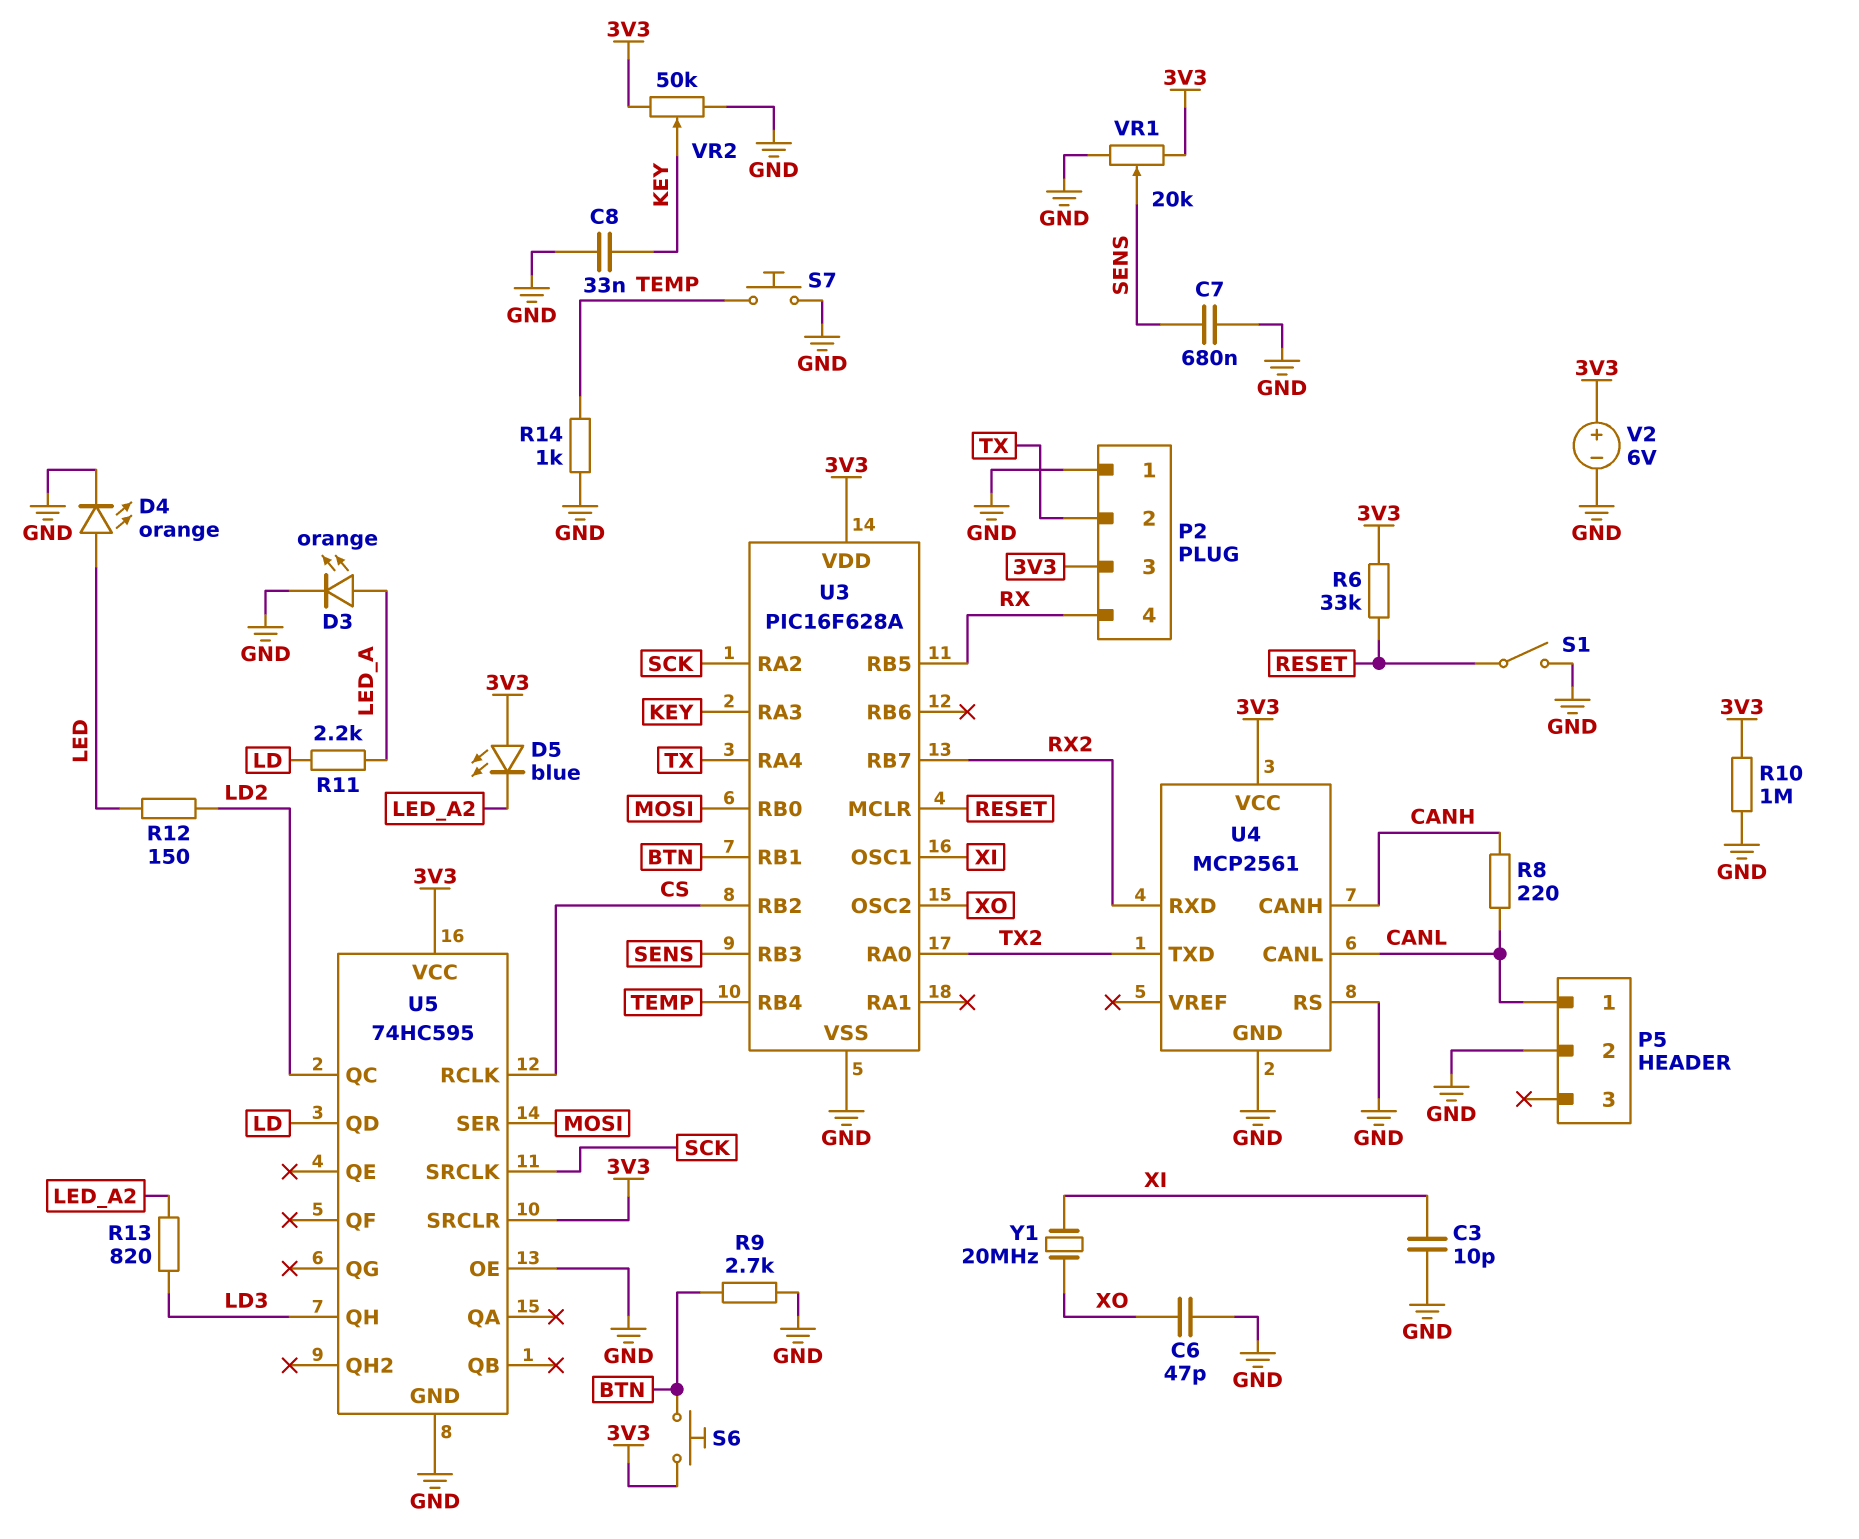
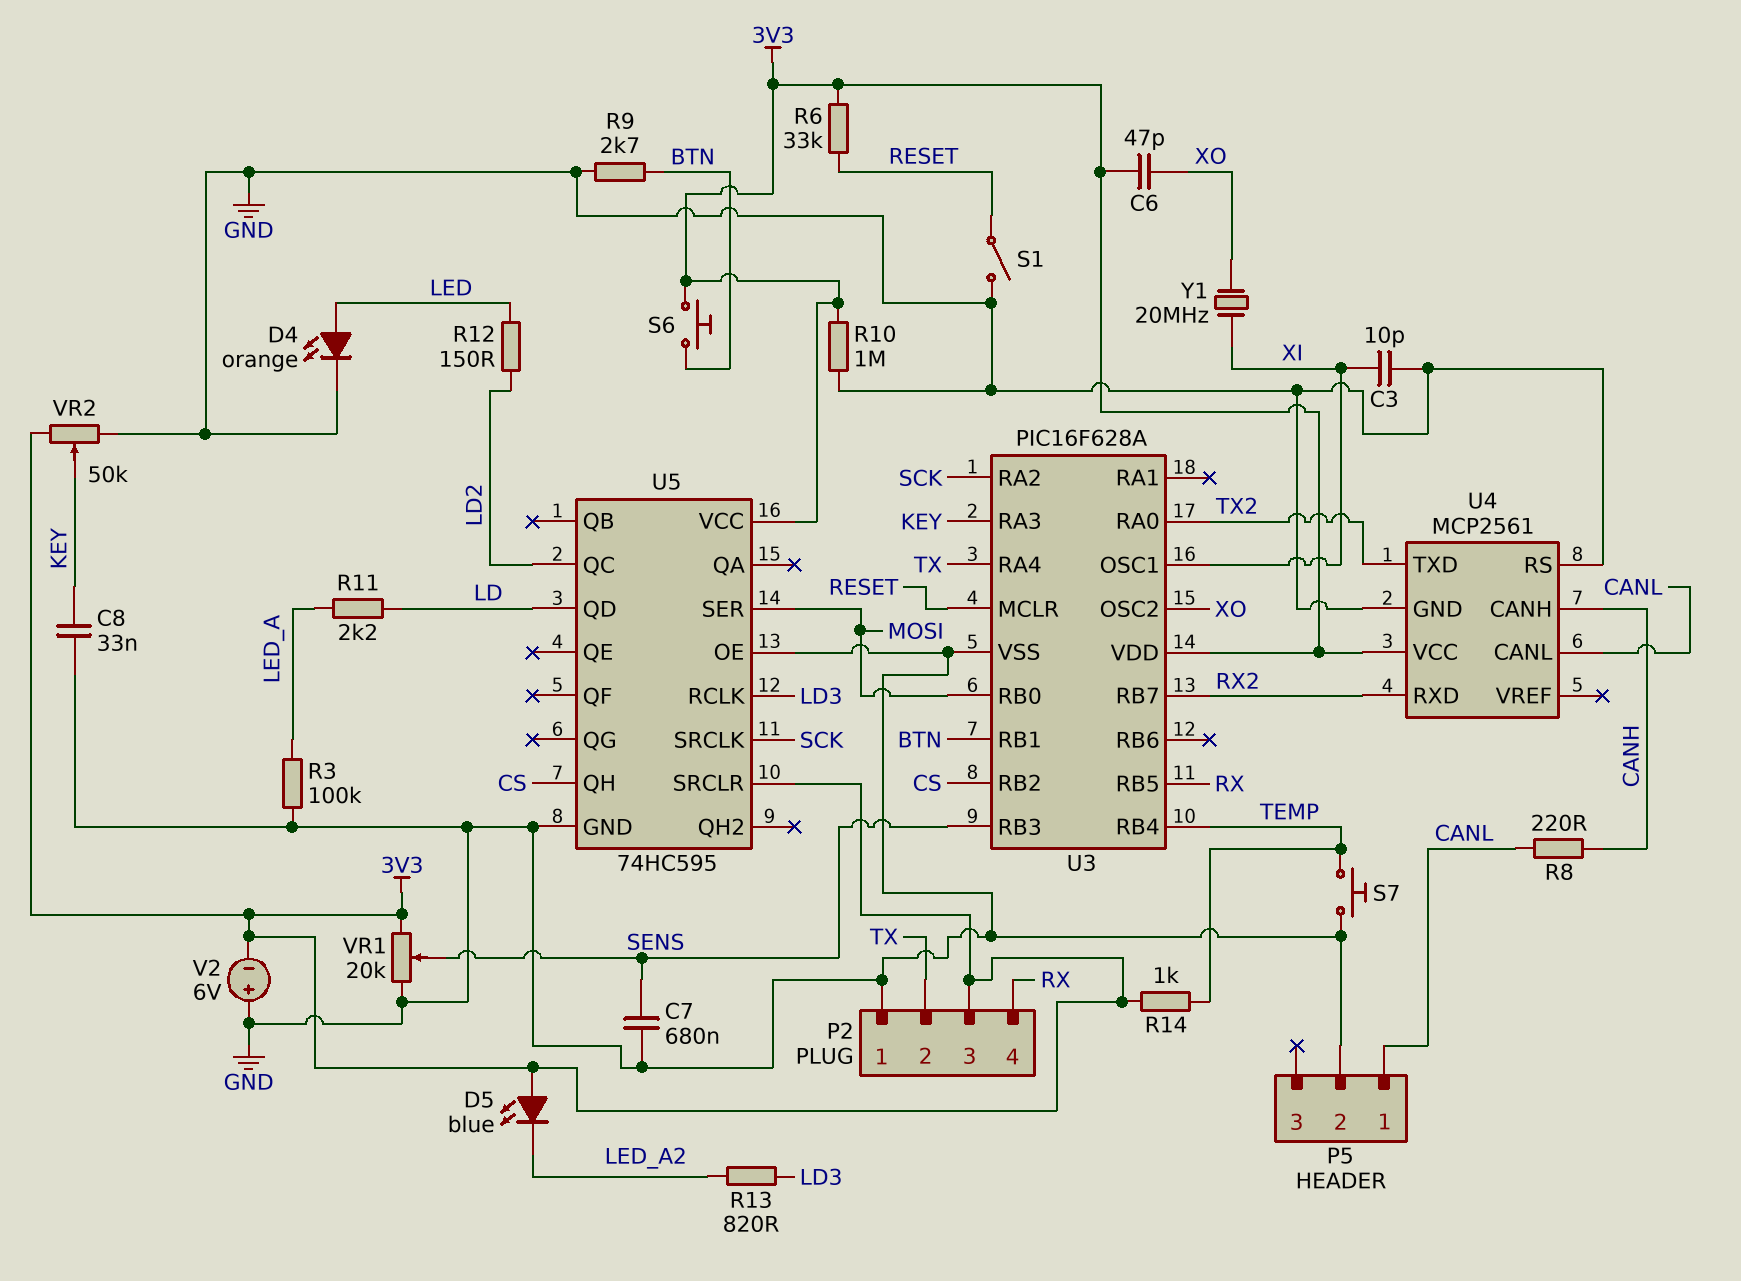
C6: 47pF (GND, XO) -> 47pF (3V3, XO)
D3: LED orange (A LED_A, K GND) -> none
R3: none -> 100k (GND, LED_A)
R14: 1k (GND, TEMP) -> 1k (3V3, TEMP)
U5 pin QH: LD3 -> CS
U5 pin RCLK: CS -> LD3
V2: 6V (plus 3V3, minus GND) -> 6V (plus GND, minus 3V3)

